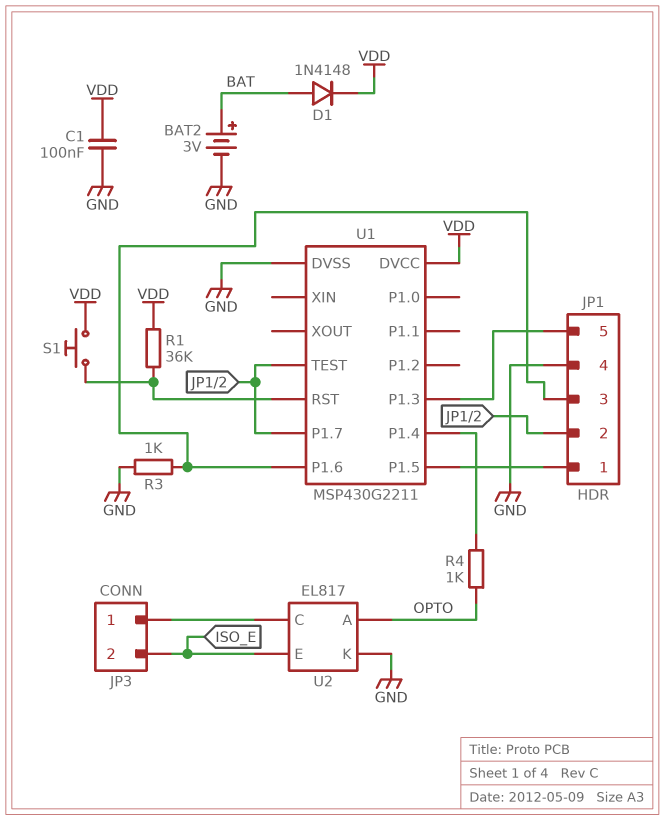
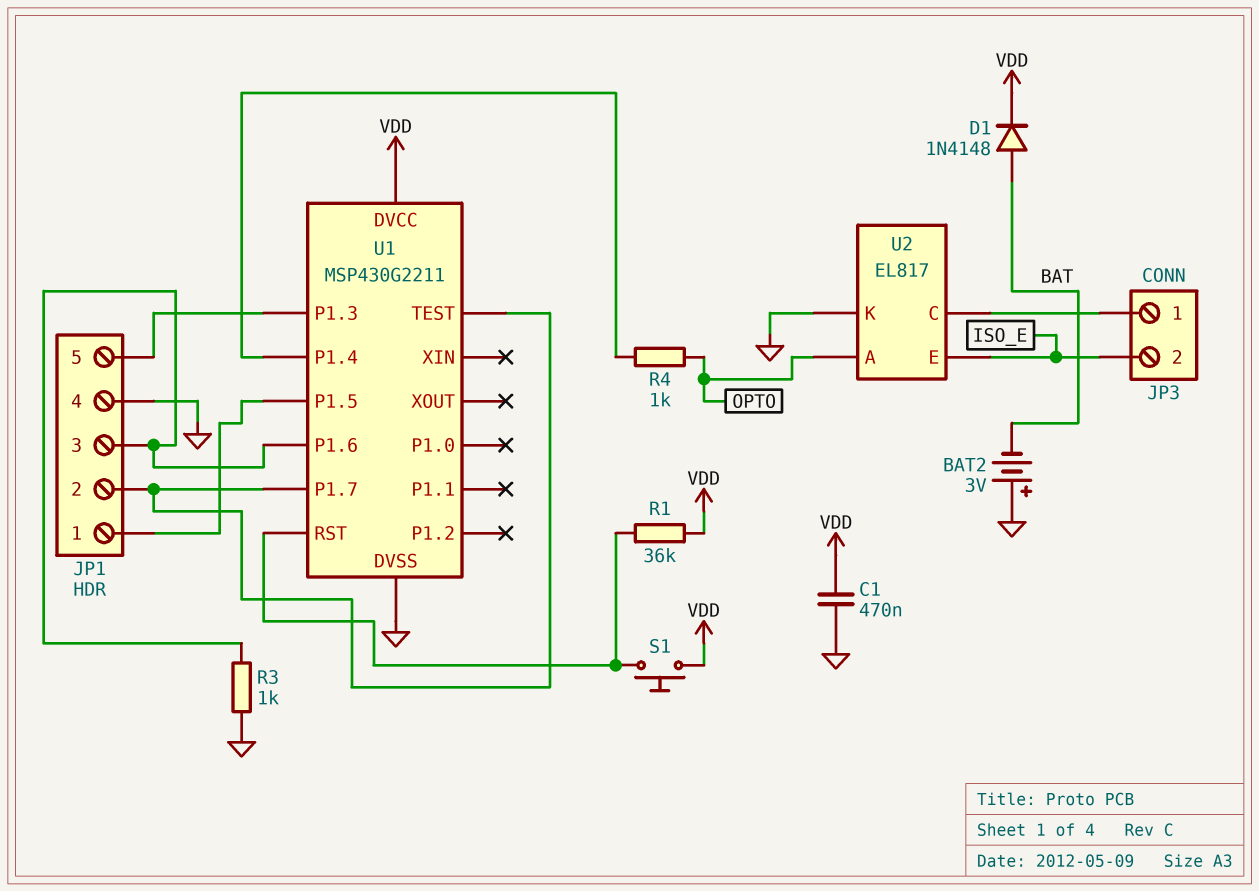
BAT2: 3V (plus BAT, minus GND) -> 3V (plus GND, minus BAT)
C1: 100nF (GND, VDD) -> 470nF (GND, VDD)

